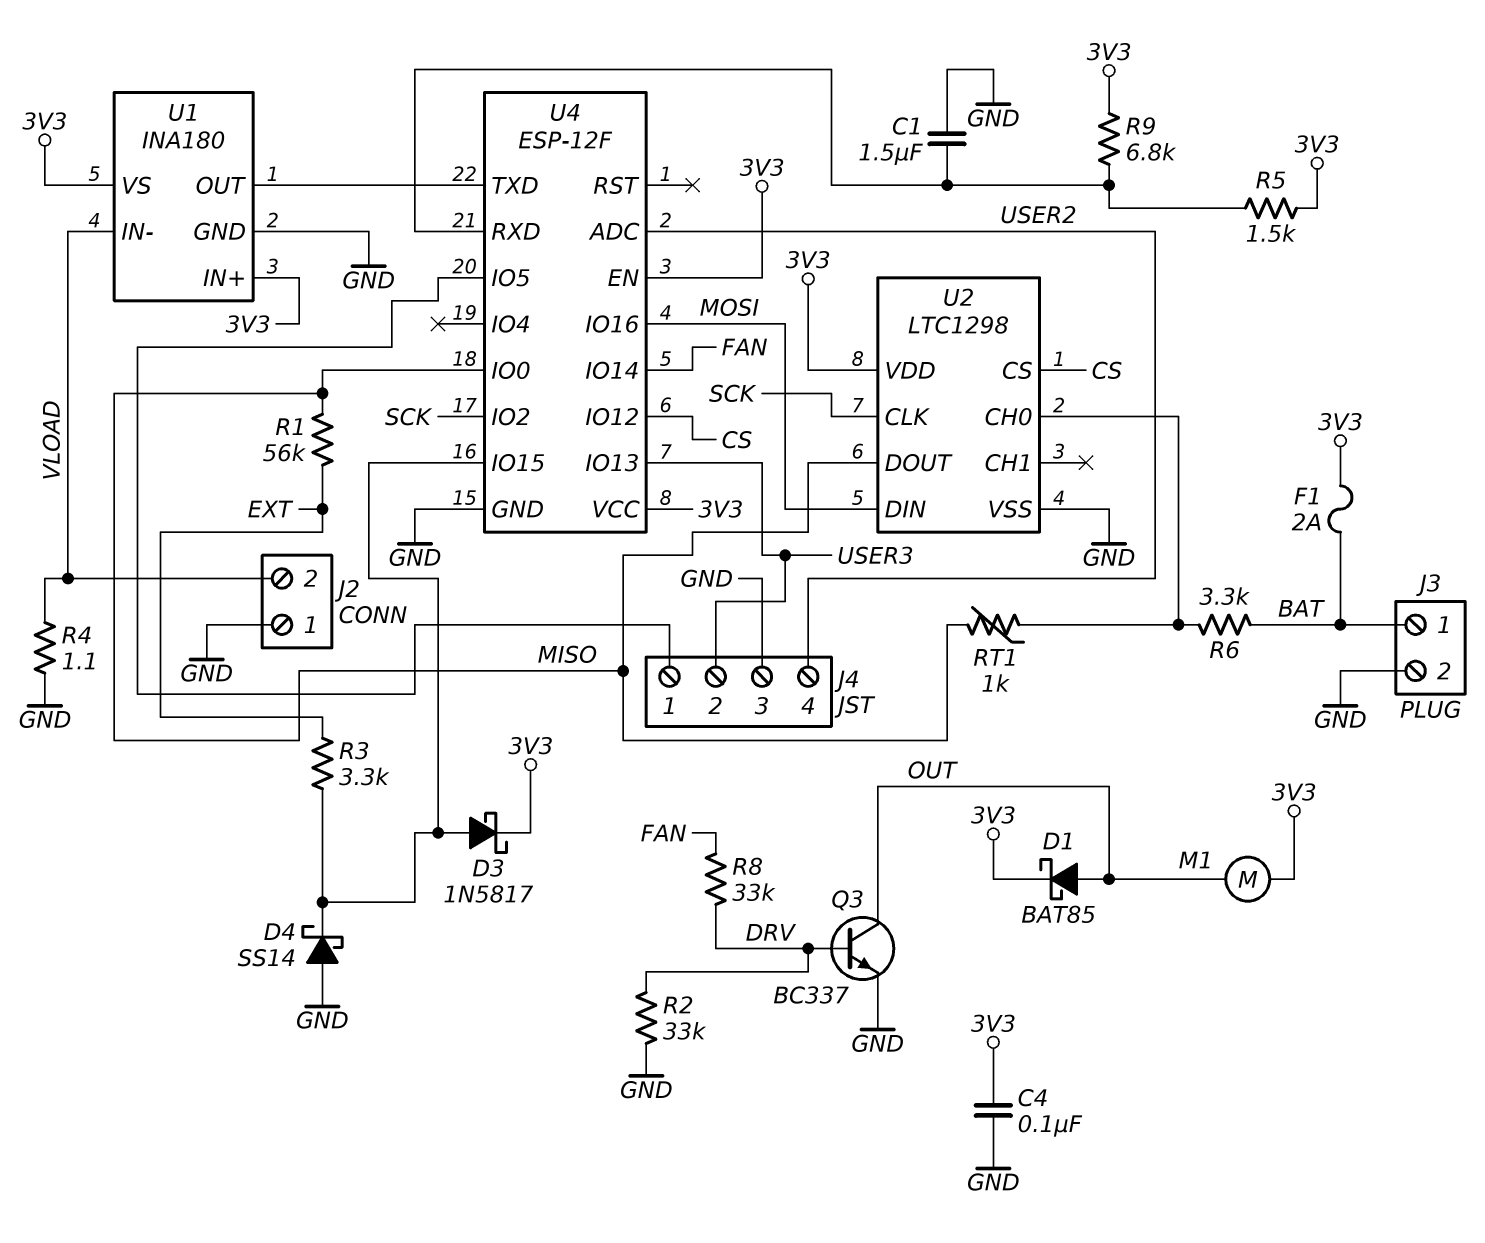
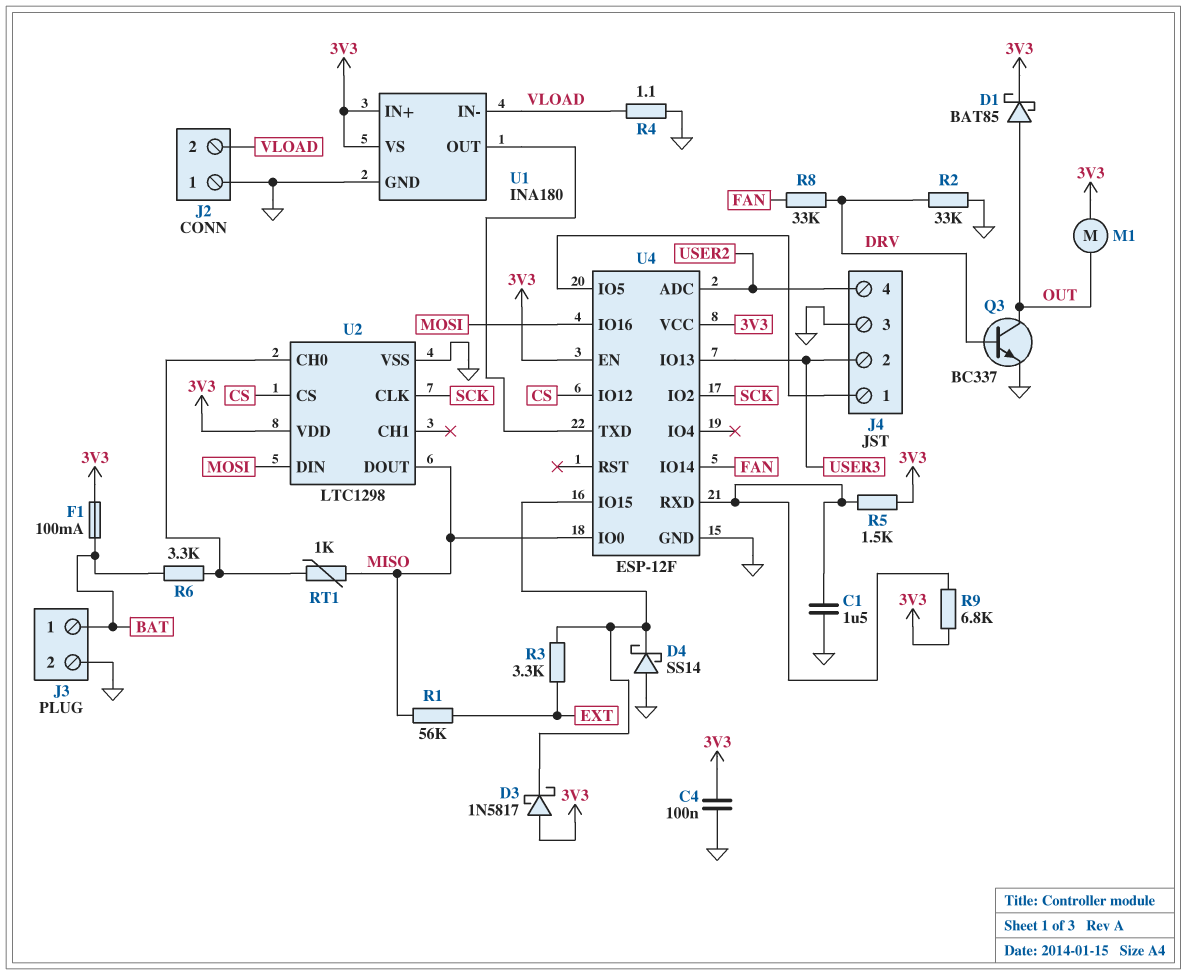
D3: schottky 1N5817 (A U4/IO15, K 3V3) -> schottky 1N5817 (A 3V3, K U4/IO15)
F1: 2A (3V3, BAT) -> 100mA (3V3, BAT)

